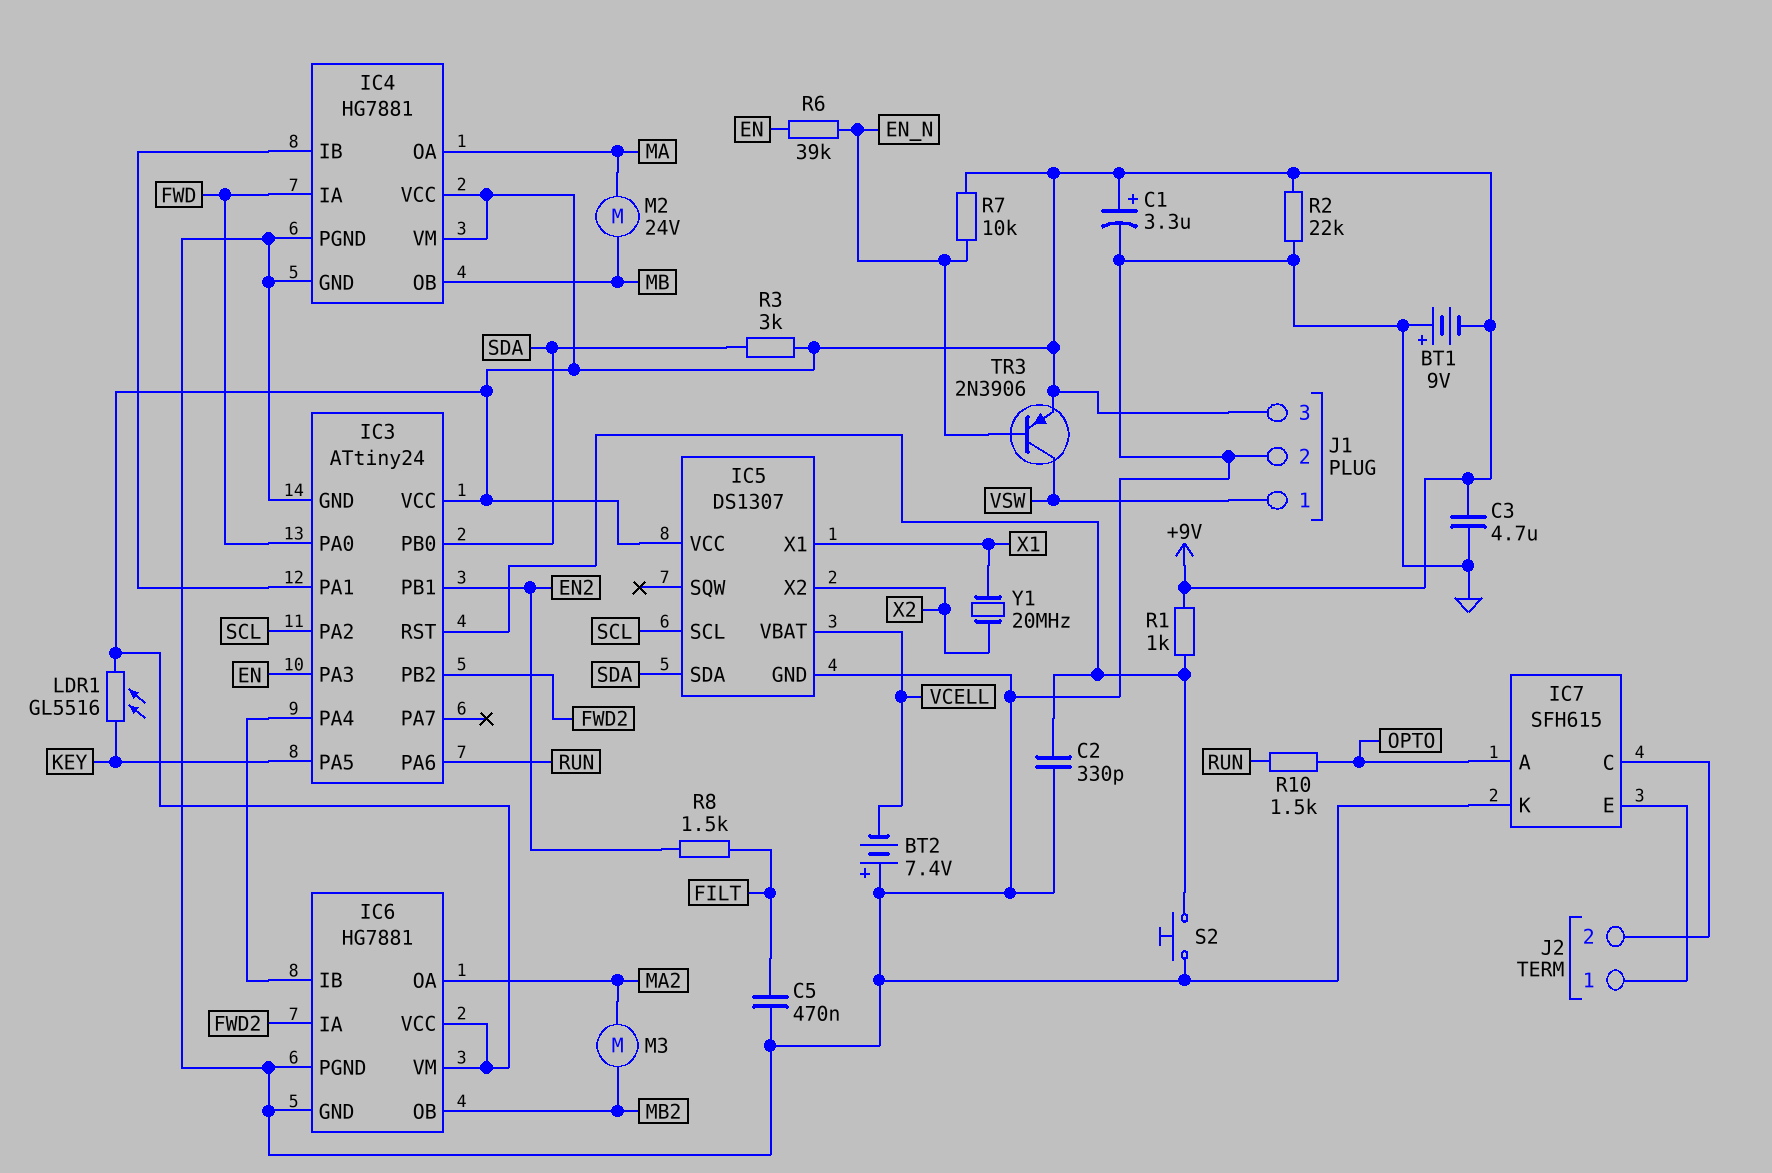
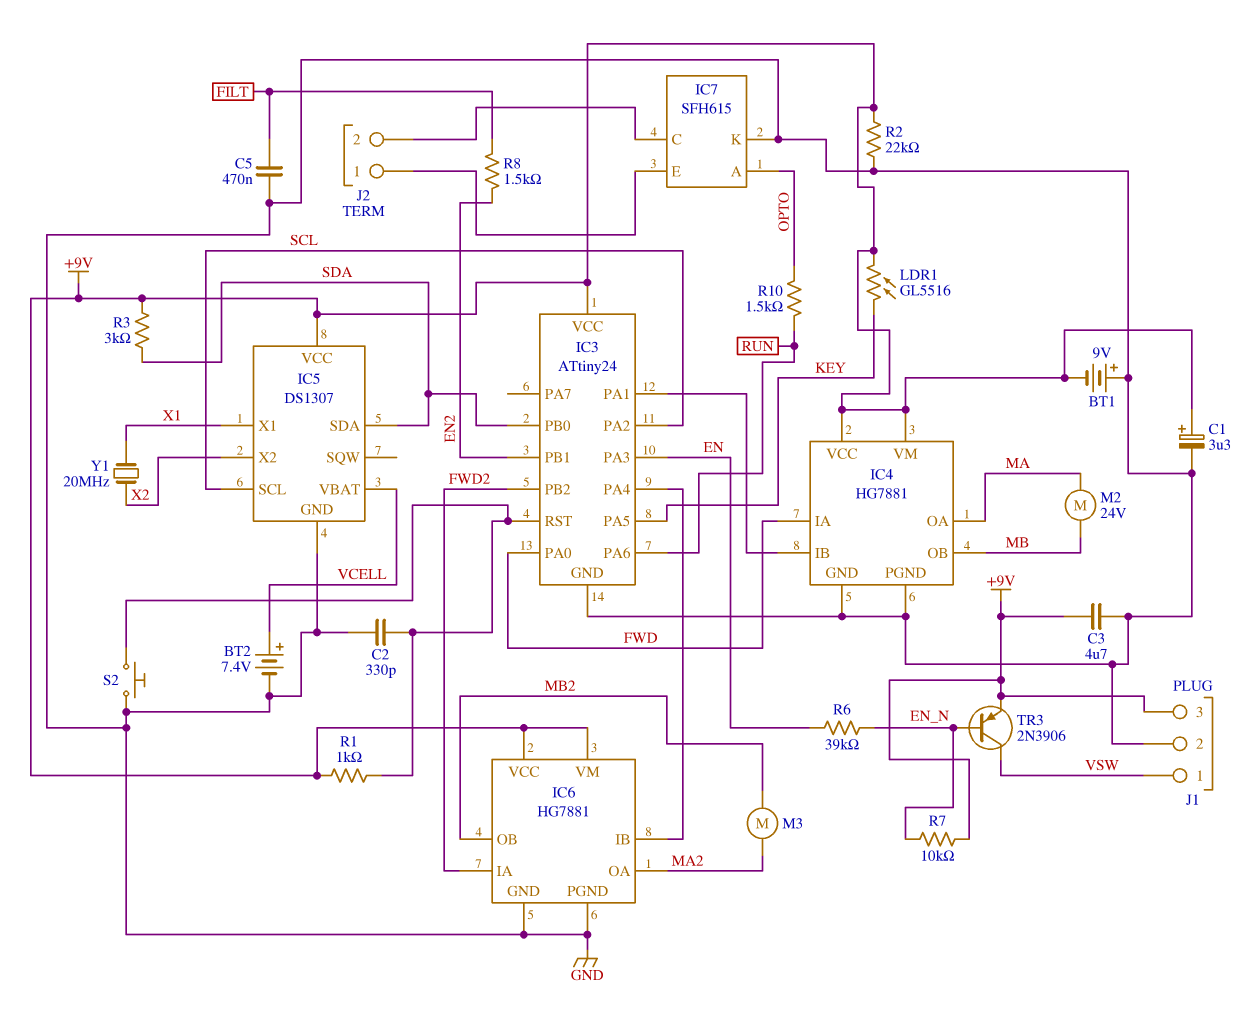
BT2: 7.4V (plus GND, minus VCELL) -> 7.4V (plus VCELL, minus GND)

